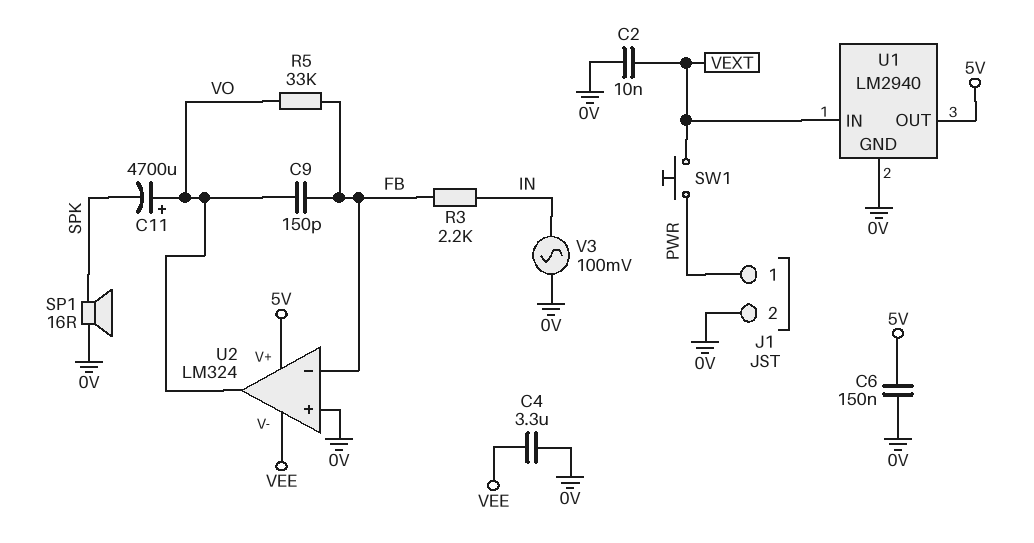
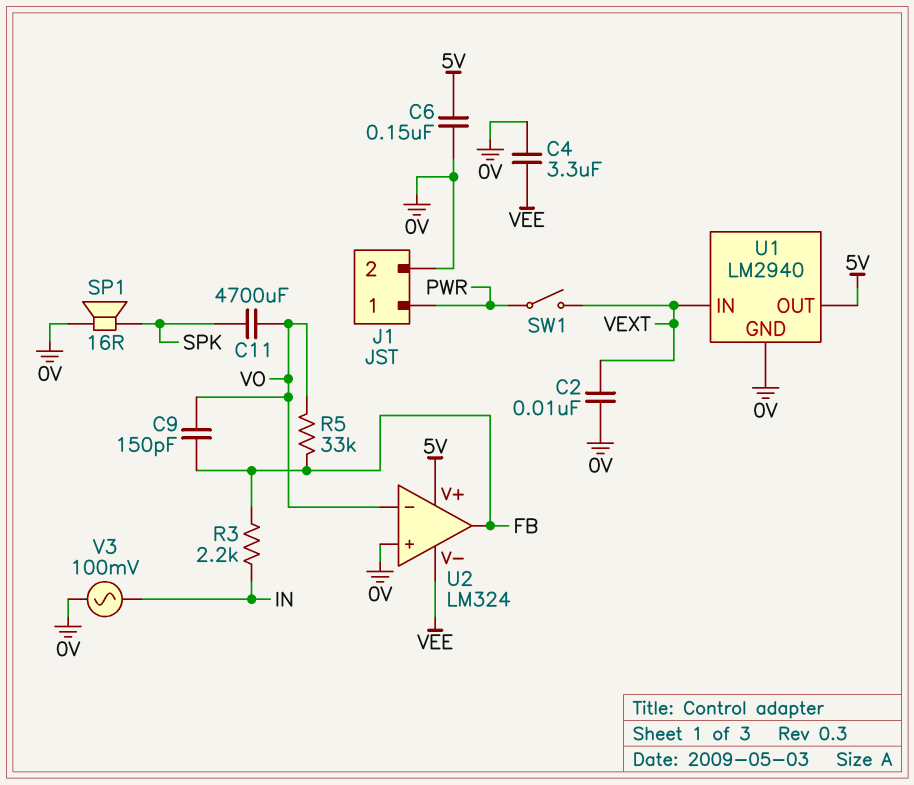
C11: 4700uF (plus VO, minus SPK) -> 4700uF (SPK, VO)
SW1: button (PWR, VEXT) -> switch (PWR, VEXT)
U2 pin in-: FB -> VO
U2 pin out: VO -> FB

